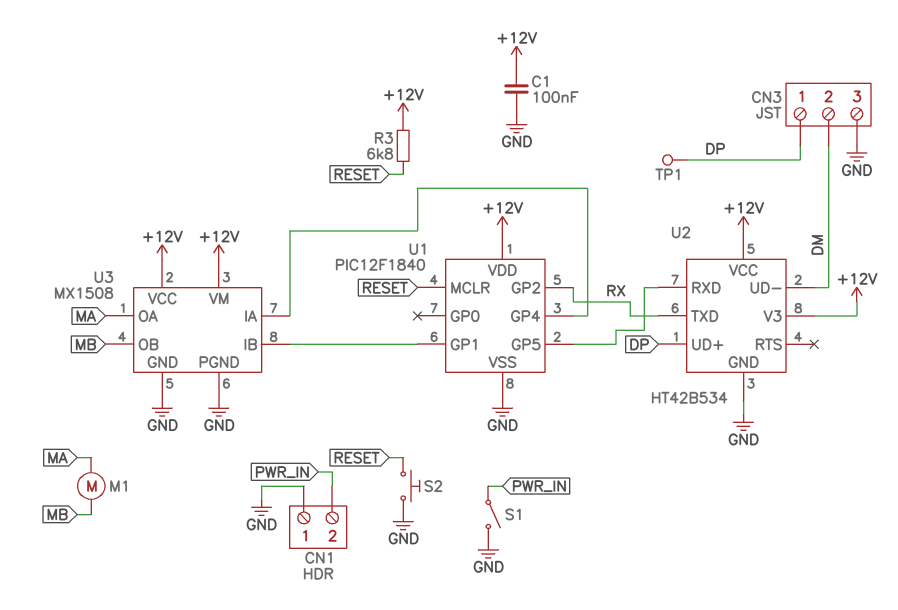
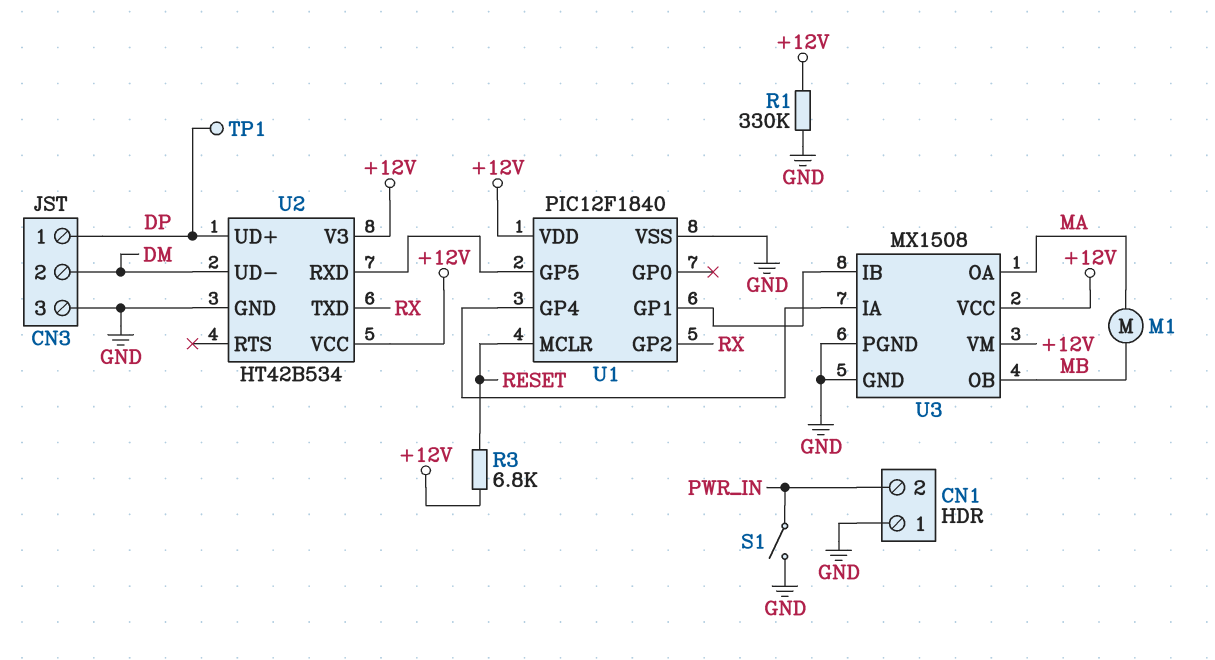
C1: 100nF (+12V, GND) -> none
R1: none -> 330k (+12V, GND)
S2: button (GND, RESET) -> none

